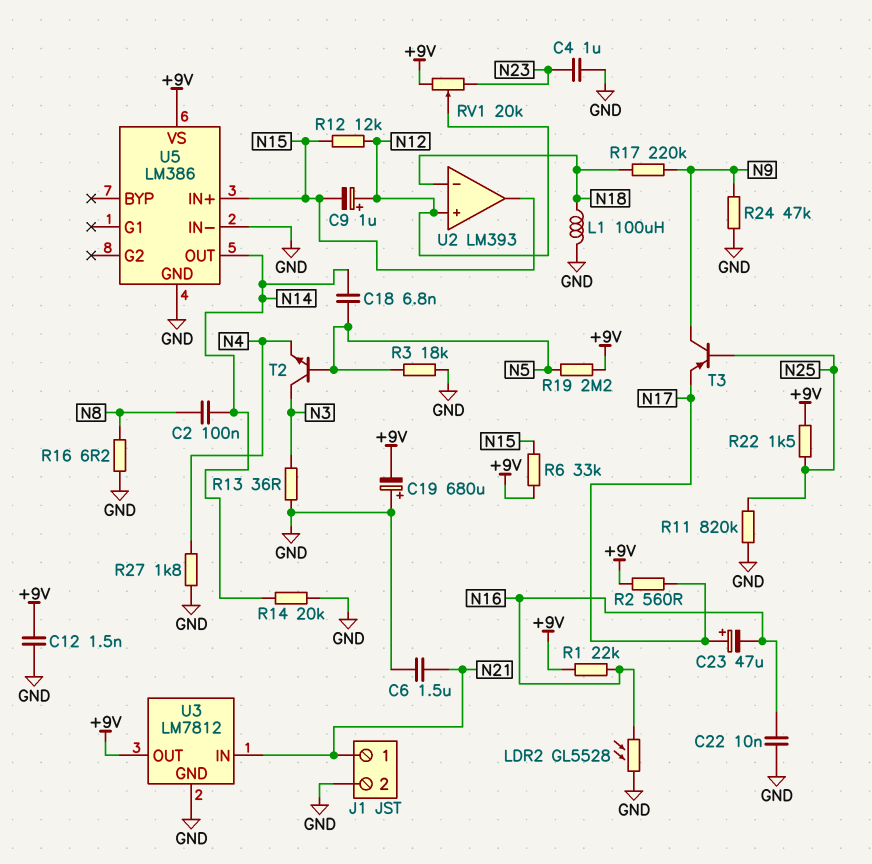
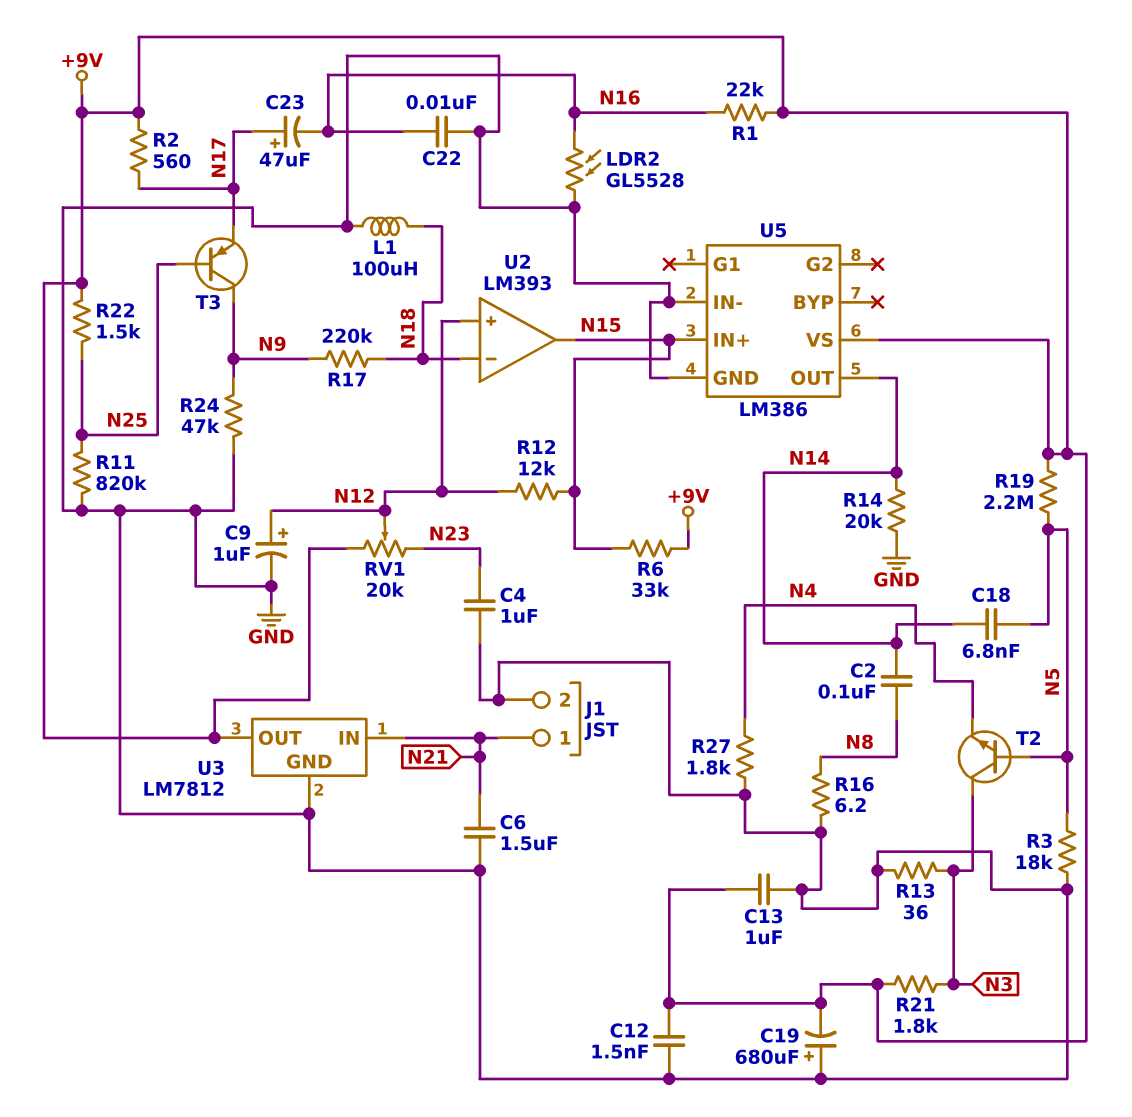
C9: 1uF (plus N12, minus N15) -> 1uF (plus N12, minus GND)
C13: none -> 1uF (+9V, GND)
R21: none -> 1.8k (+9V, N3)

